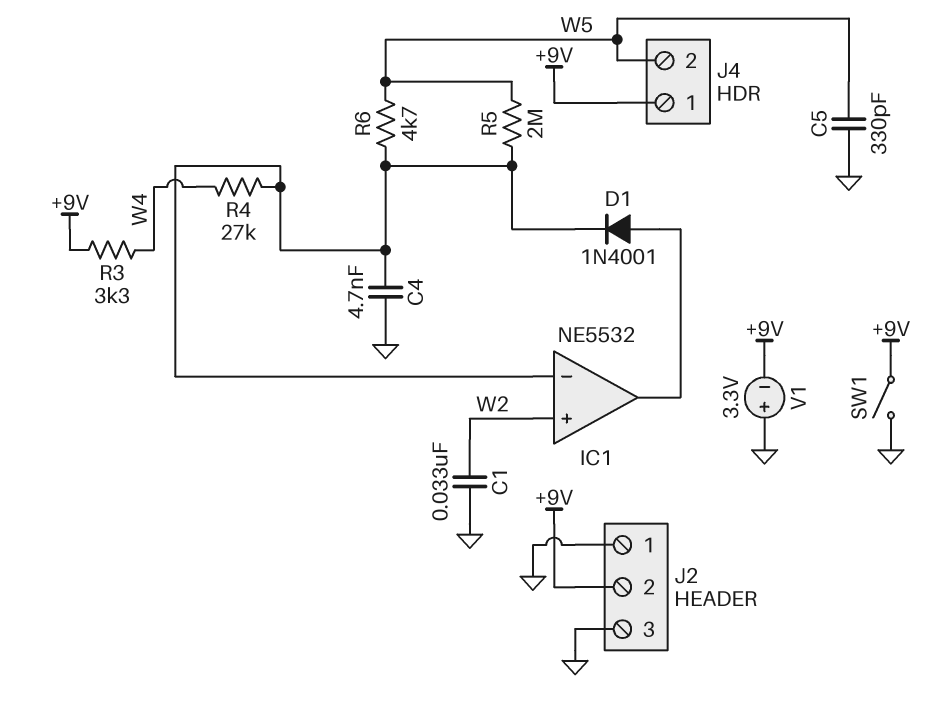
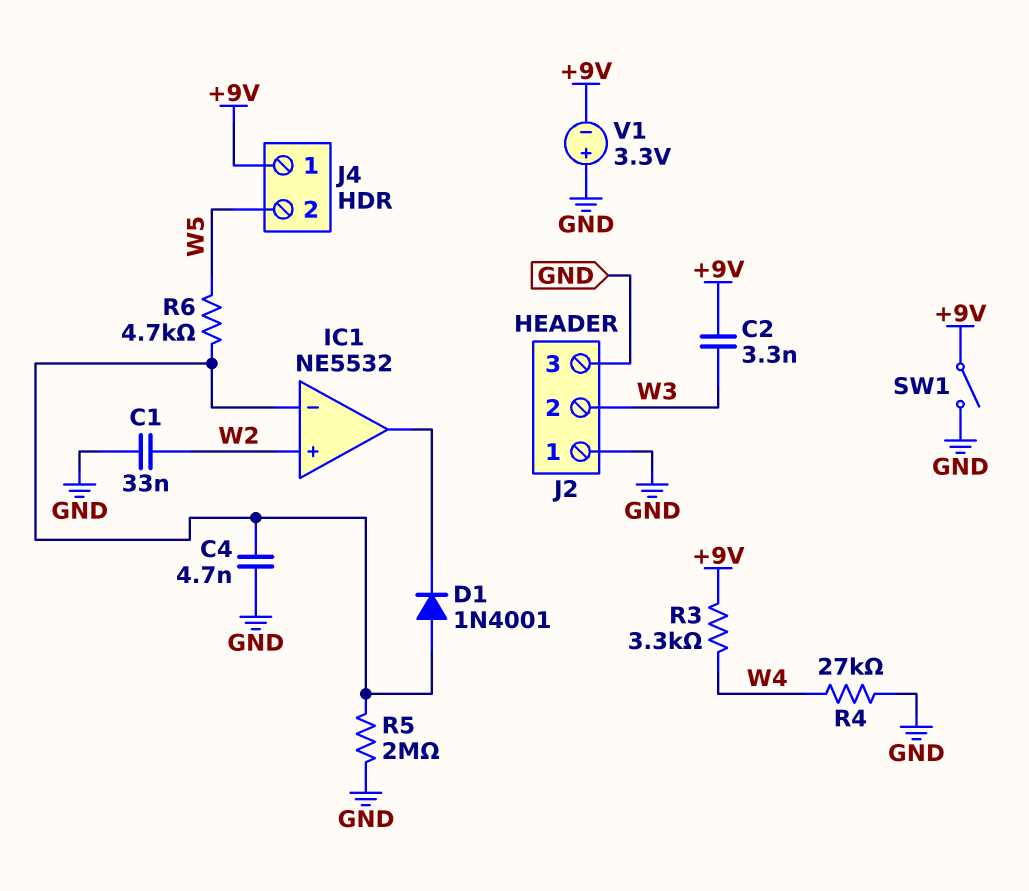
C2: none -> 3.3nF (+9V, W3)
C5: 330pF (GND, W5) -> none
D1: diode 1N4001 (A IC1/out, K IC1/in-) -> diode 1N4001 (A IC1/in-, K IC1/out)
J2 pin 2: +9V -> W3
R4: 27k (IC1/in-, W4) -> 27k (GND, W4)
R5: 2M (IC1/in-, W5) -> 2M (GND, IC1/in-)

